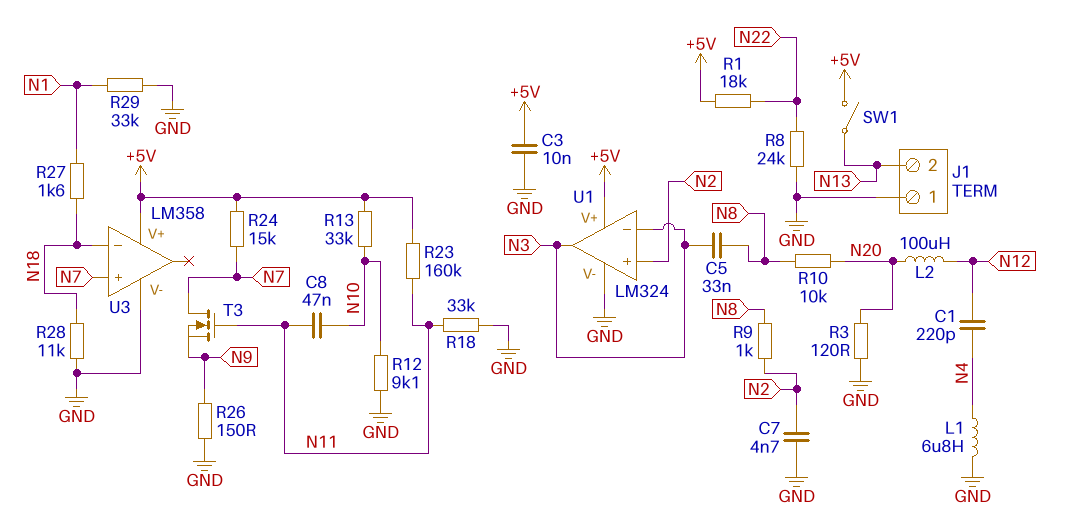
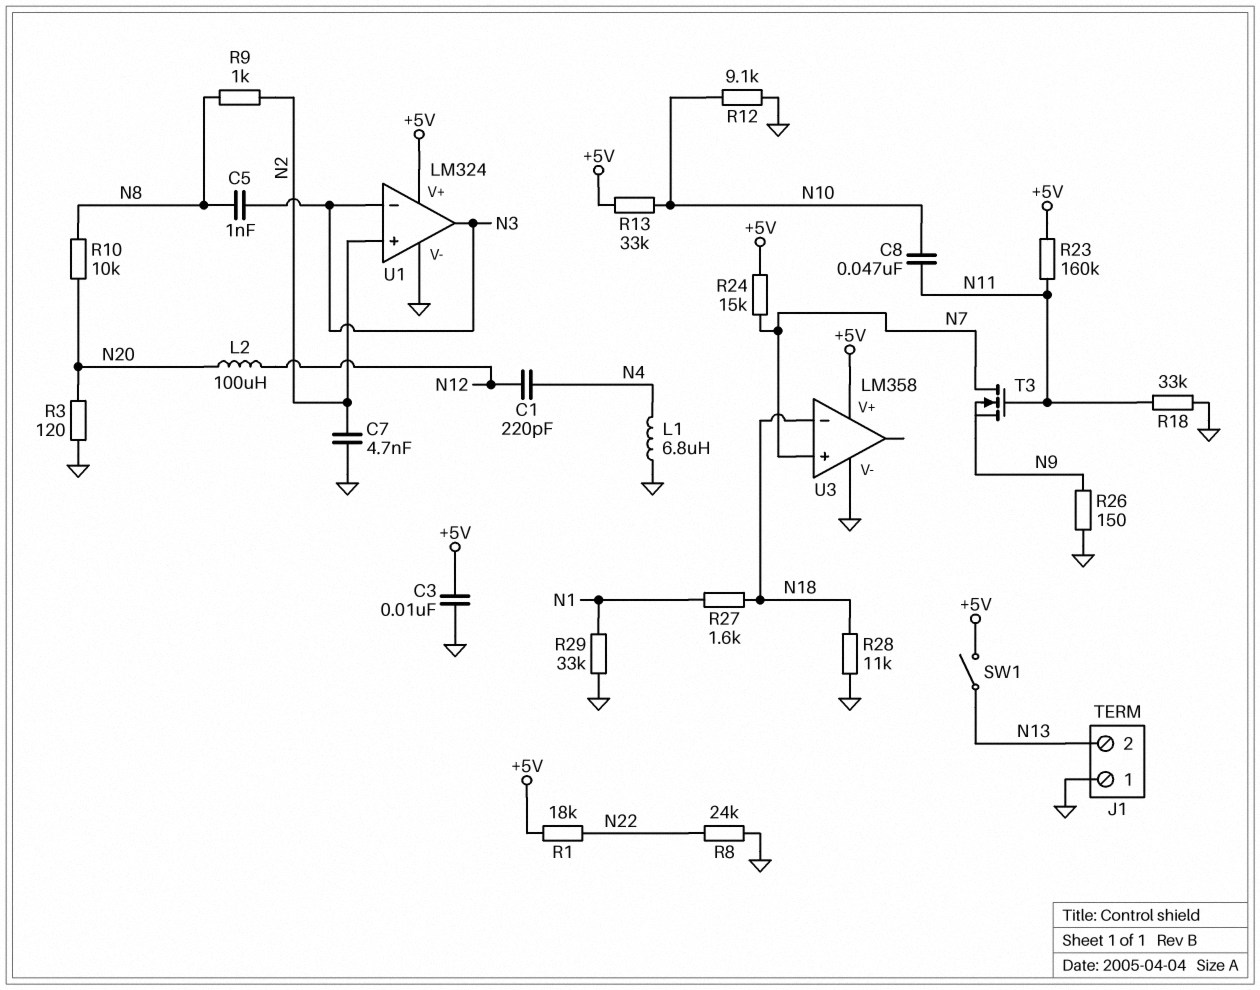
C5: 33nF (N3, N8) -> 1nF (N3, N8)

